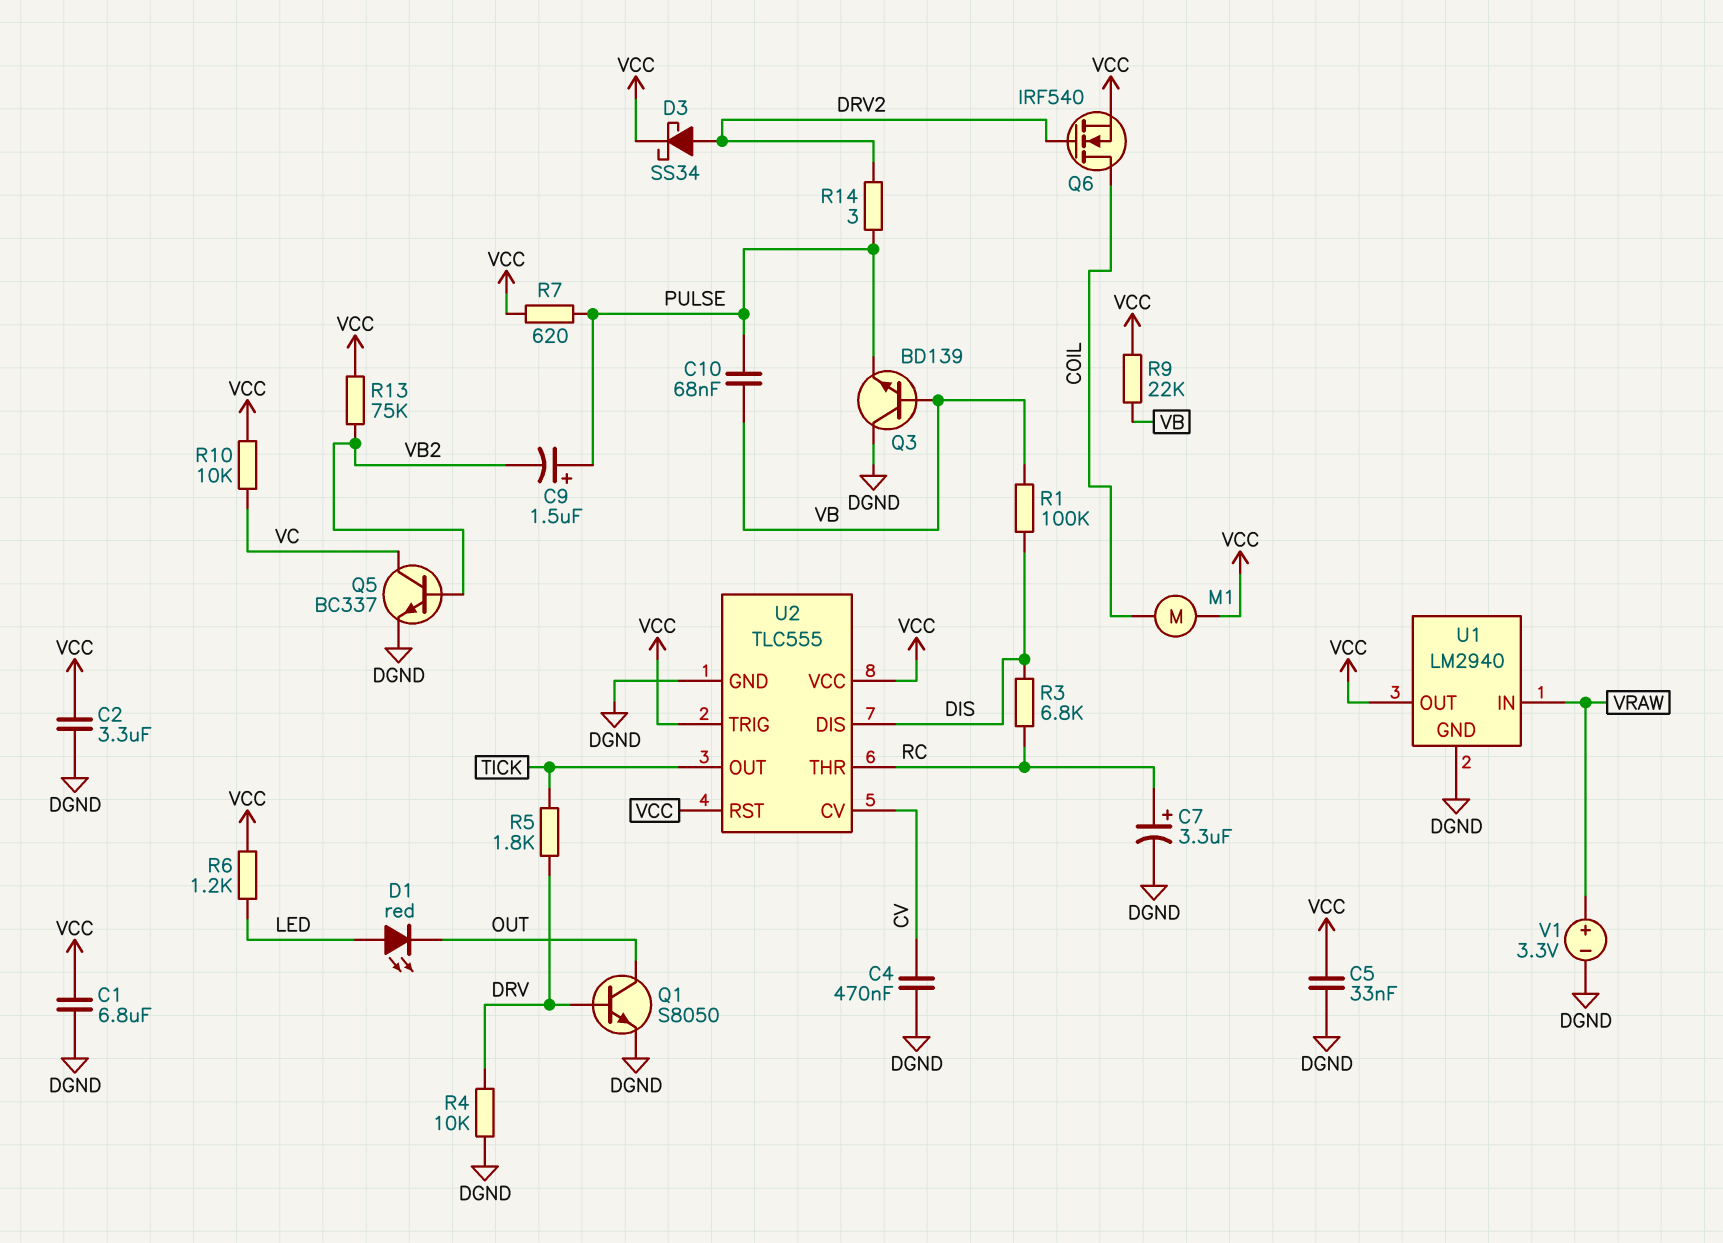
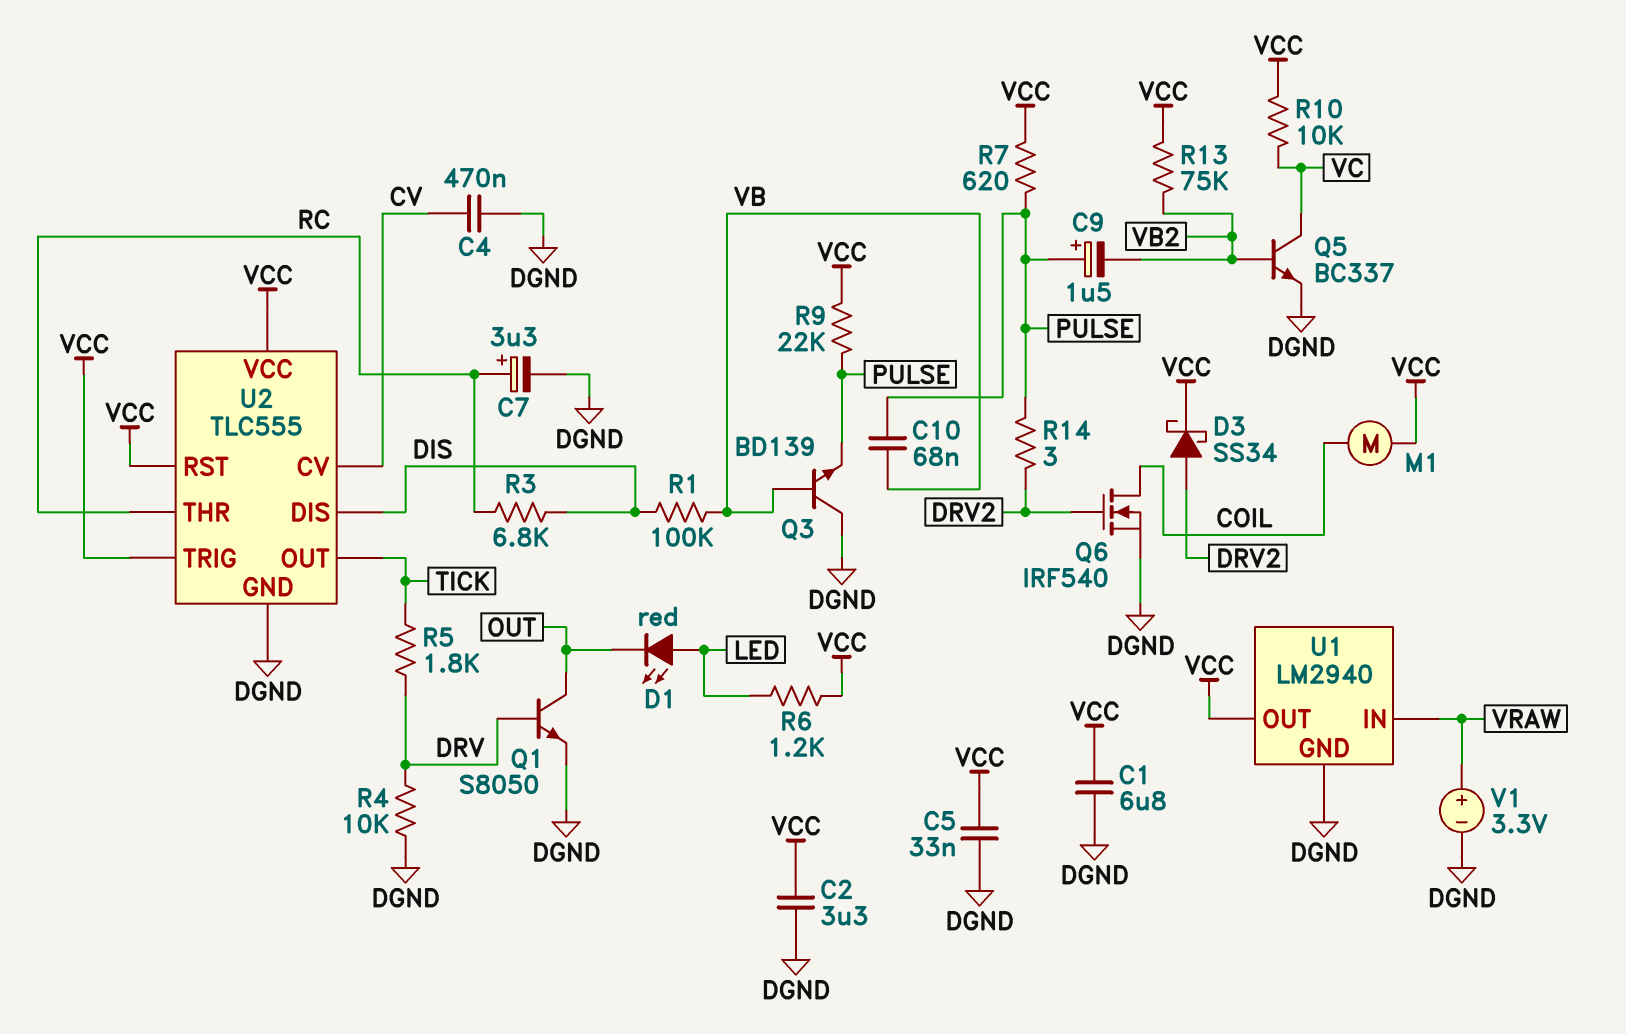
Q6: NMOS IRF540 (G DRV2, D COIL, S VCC) -> NMOS IRF540 (G DRV2, D COIL, S DGND)
R9: 22k (VB, VCC) -> 22k (PULSE, VCC)

